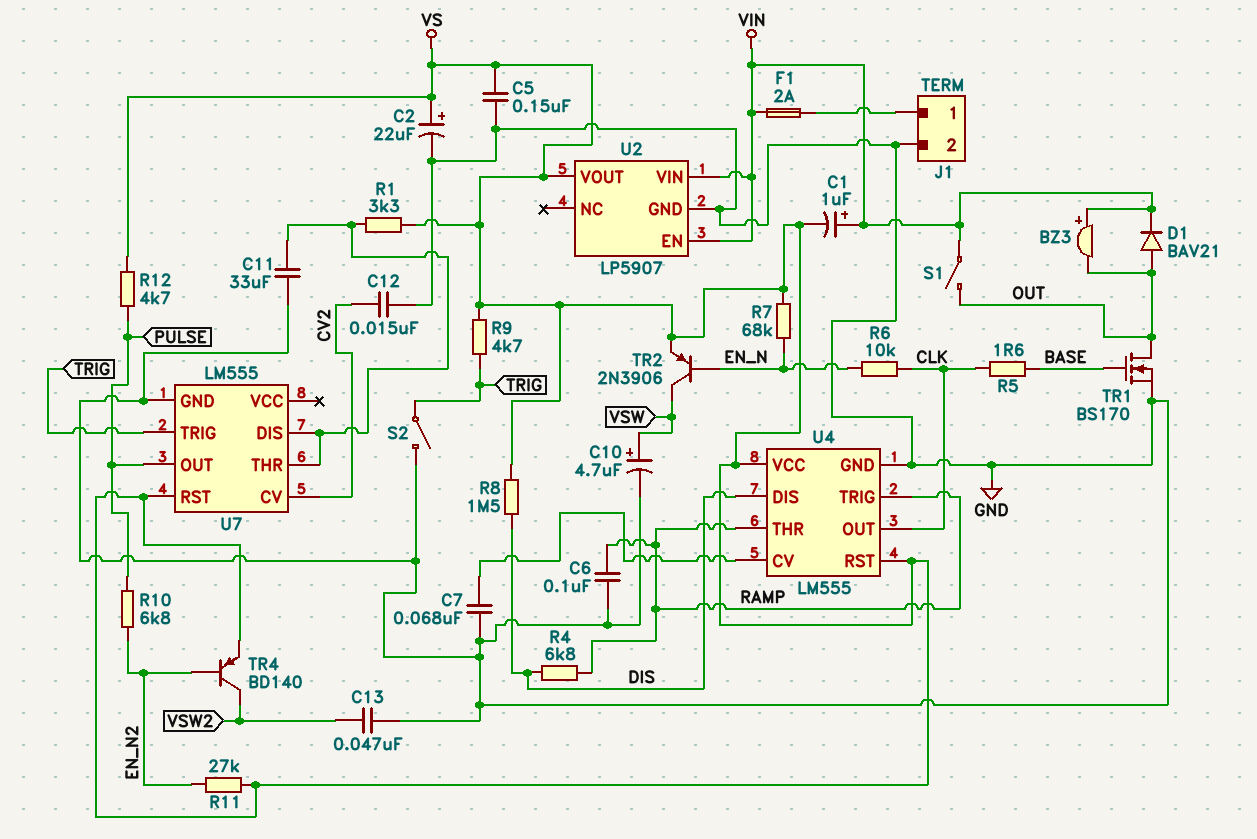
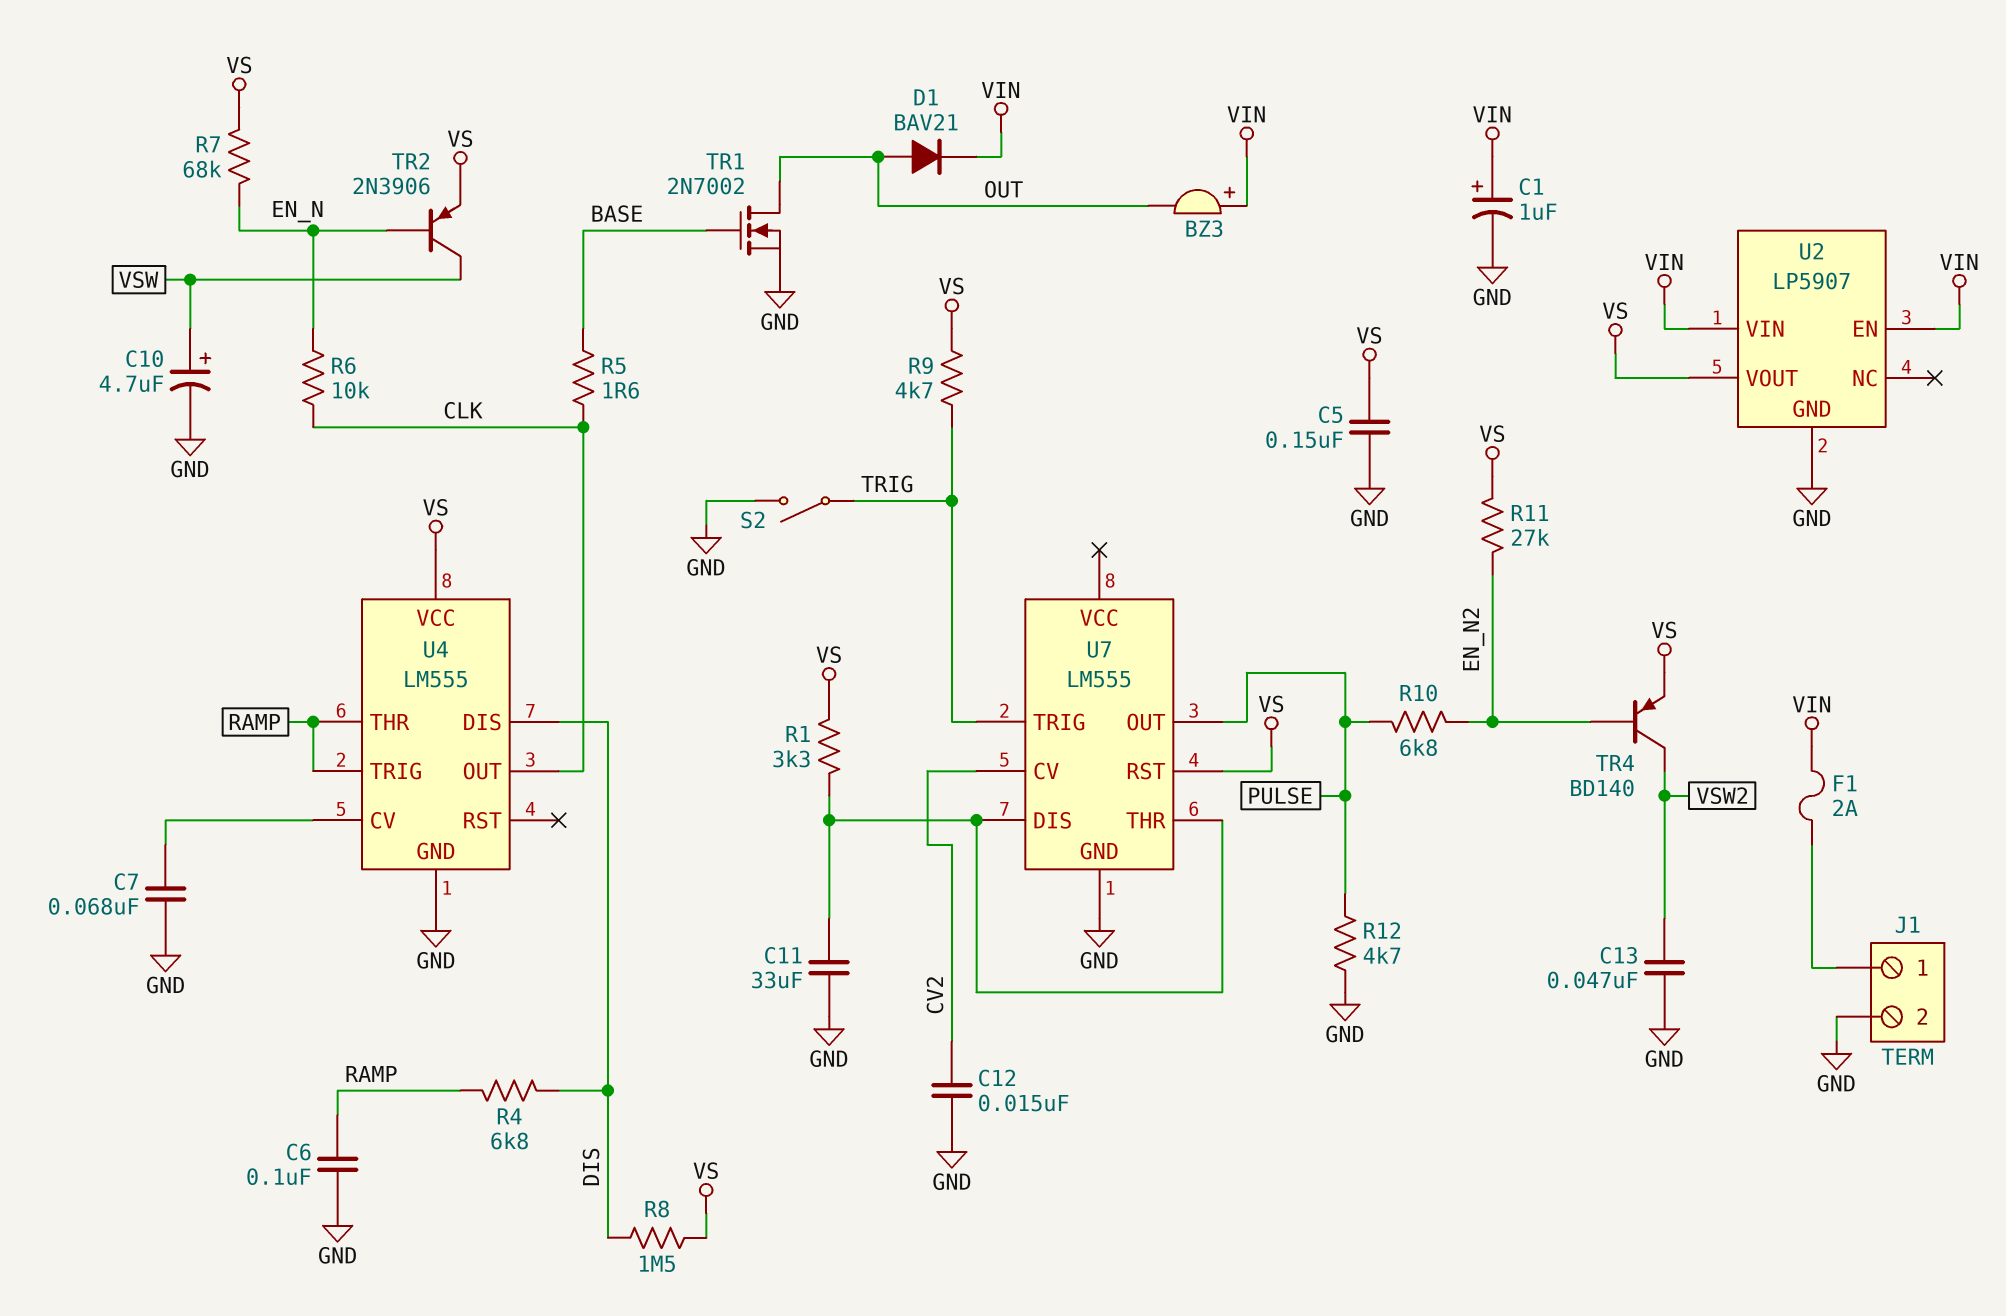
C1: 1uF (plus VIN, minus VS) -> 1uF (plus VIN, minus GND)
C2: 22uF (plus VS, minus GND) -> none
R12: 4.7k (PULSE, VS) -> 4.7k (GND, PULSE)
S1: switch (OUT, VIN) -> none
TR1: NMOS BS170 (G BASE, D OUT, S GND) -> NMOS 2N7002 (G BASE, D OUT, S GND)
U4 pin RST: VS -> none

